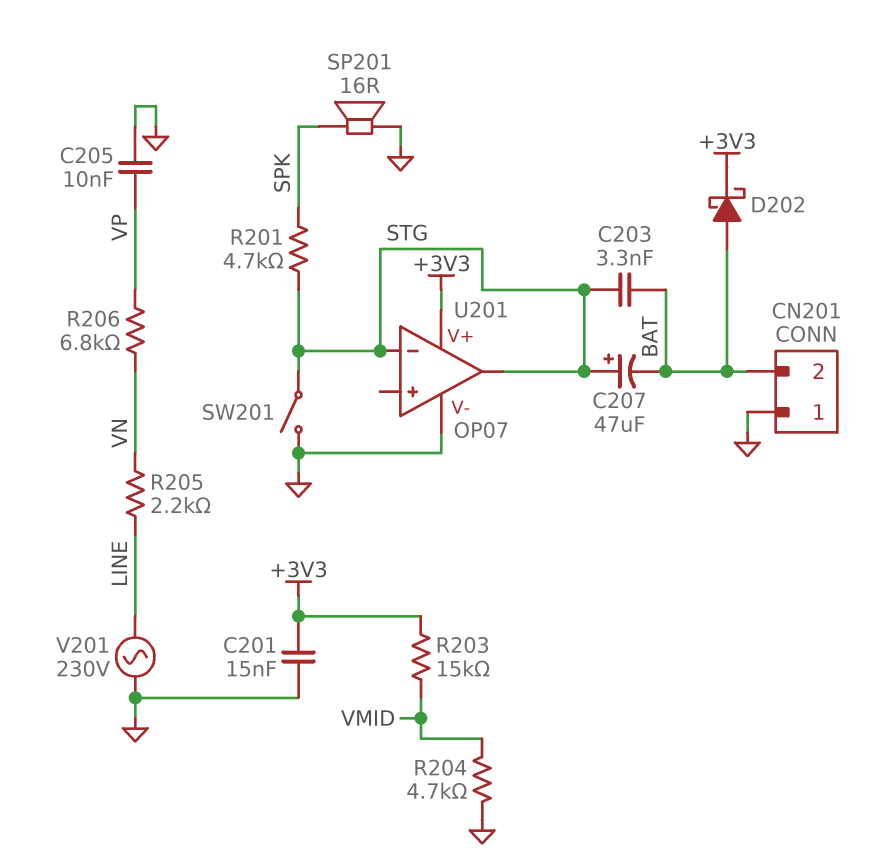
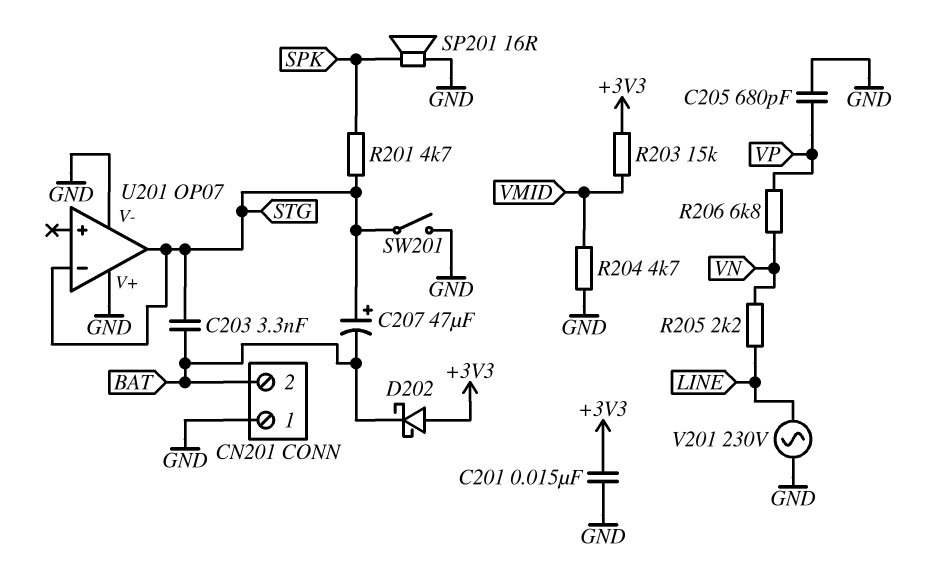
C205: 10nF (GND, VP) -> 680pF (GND, VP)
D202: schottky (A BAT, K +3V3) -> schottky (A +3V3, K BAT)
U201 pin V+: +3V3 -> GND

